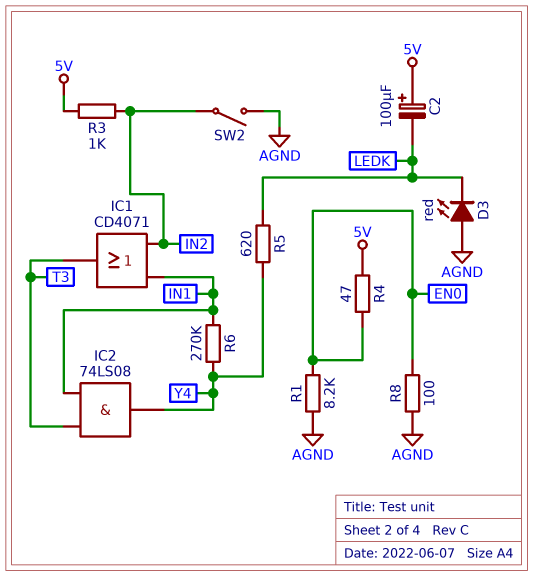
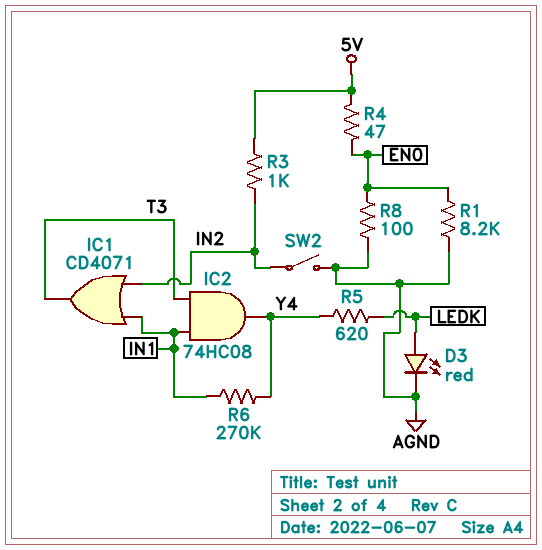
C2: 100uF (plus 5V, minus LEDK) -> none
D3: LED red (A AGND, K LEDK) -> LED red (A LEDK, K AGND)
IC2: AND 74LS08 (in IN1, in T3, out Y4) -> AND 74HC08 (in IN1, in T3, out Y4)

